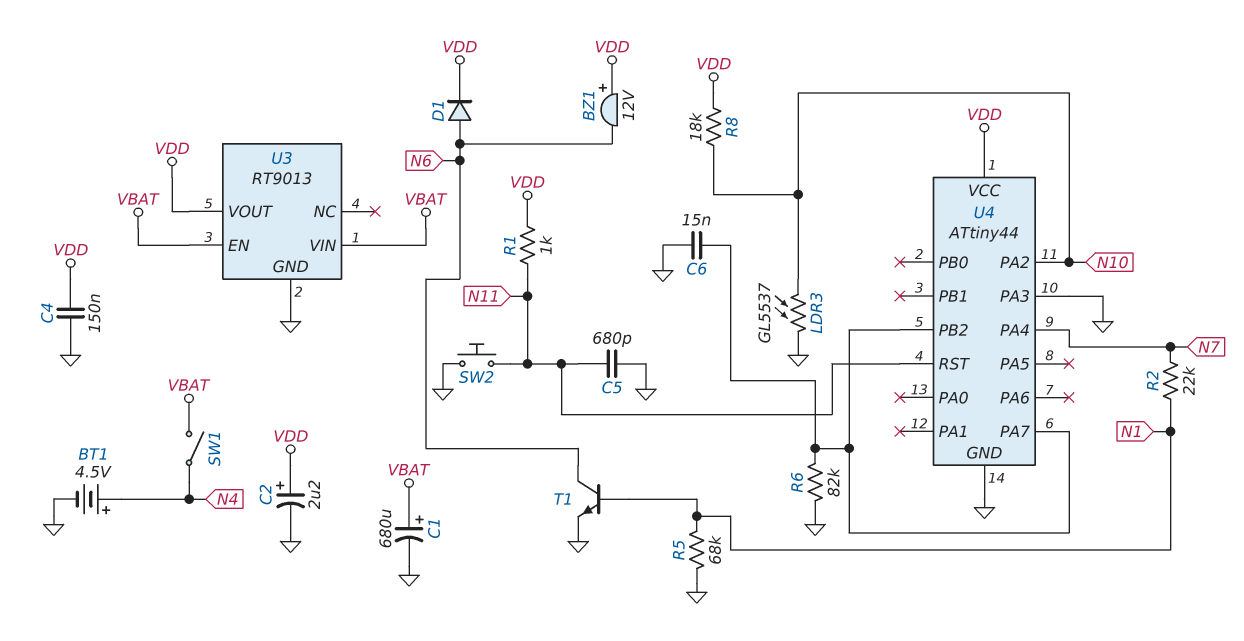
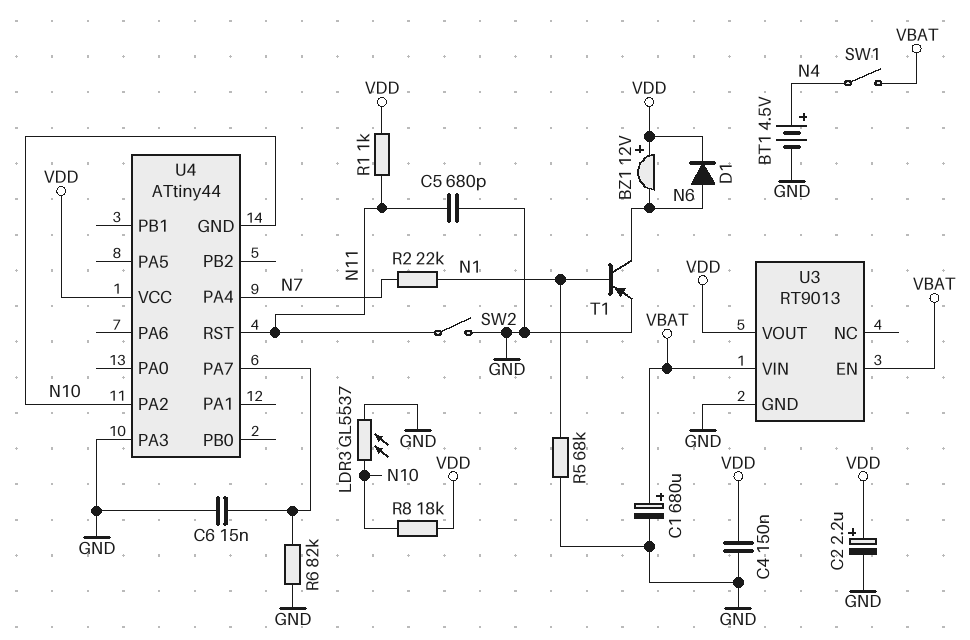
SW2: button (GND, N11) -> switch (GND, N11)
T1: NPN (B N1, C N6, E GND) -> PNP (B N1, C N6, E GND)
U4 pin GND: GND -> N10
U4 pin PB2: U4/PA7 -> none

